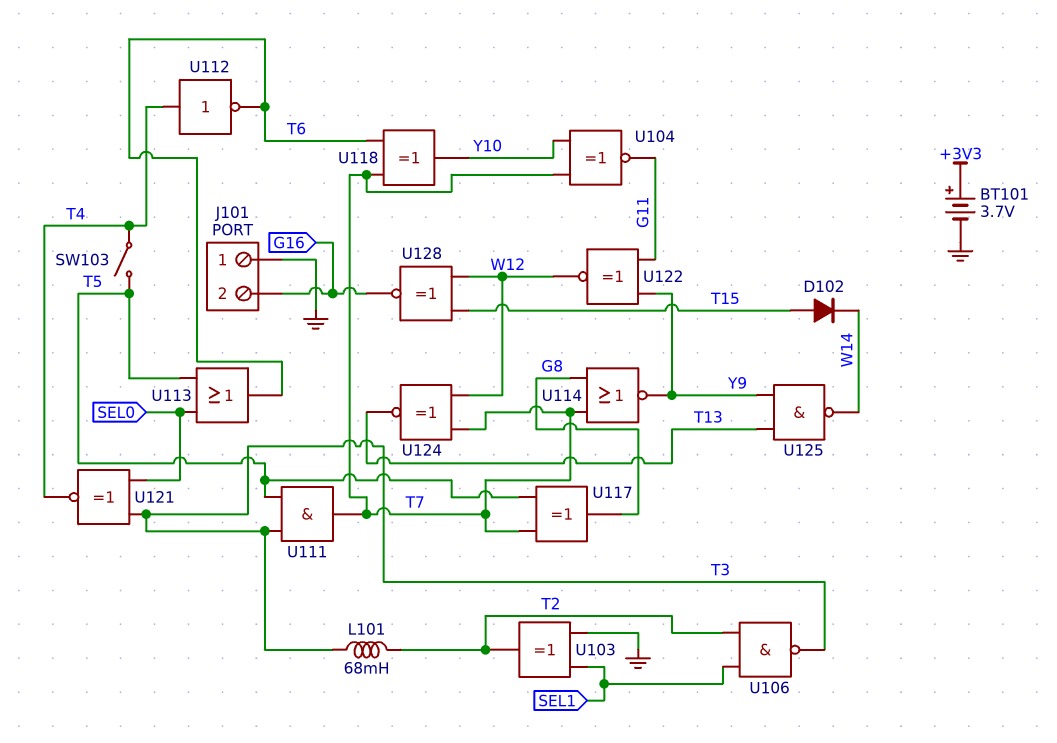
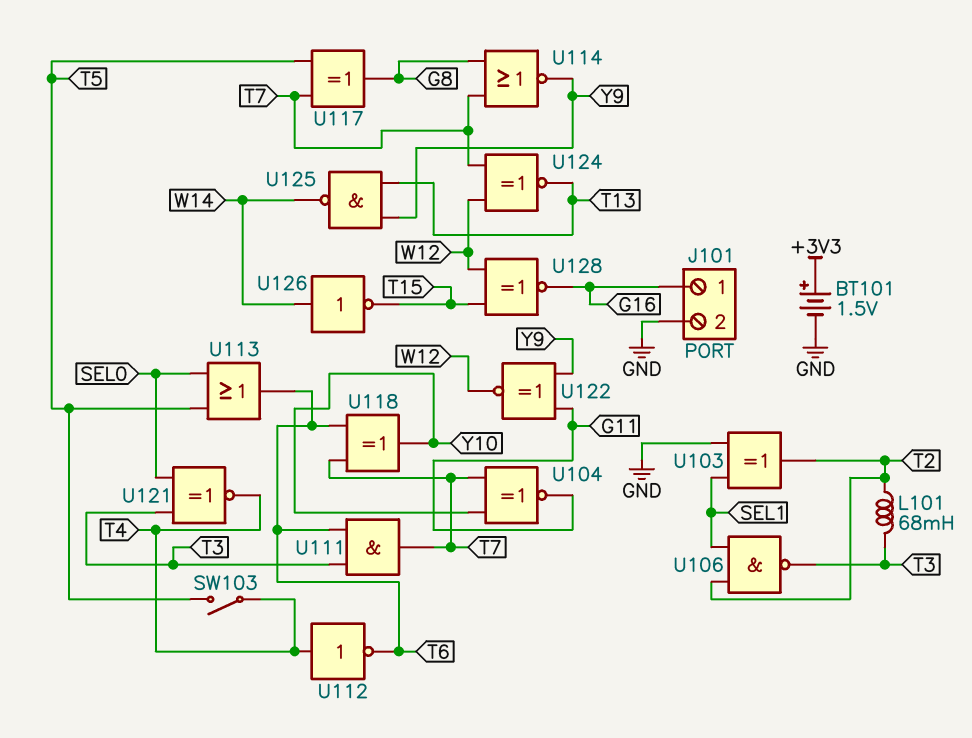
BT101: 3.7V (plus +3V3, minus GND) -> 1.5V (plus +3V3, minus GND)
D102: diode (A T15, K W14) -> none
J101 pin 1: GND -> G16
J101 pin 2: G16 -> GND
U111: AND (in T3, in T5, out T7) -> AND (in T3, in T6, out T7)
U126: none -> NOT (in W14, out T15)

